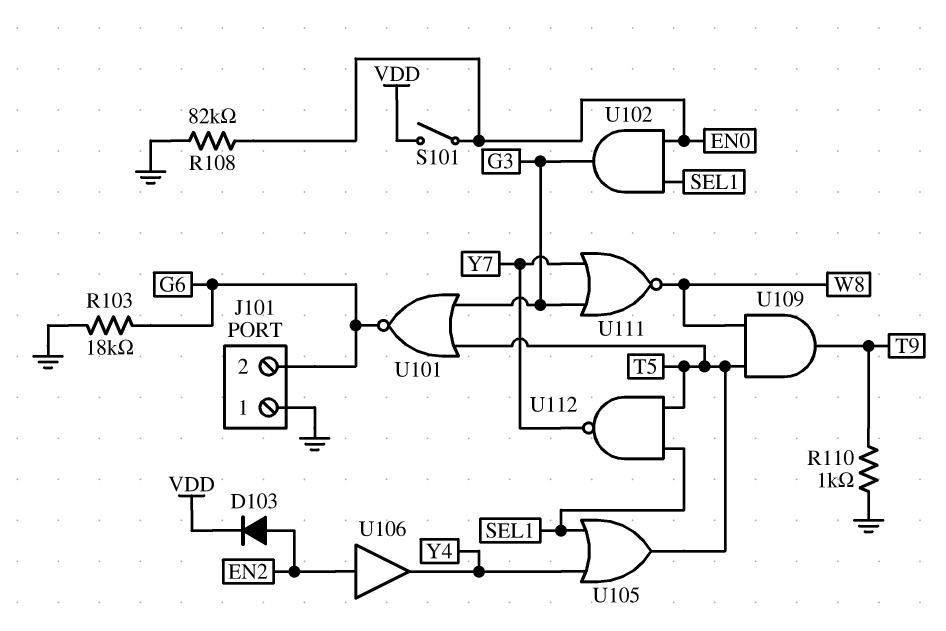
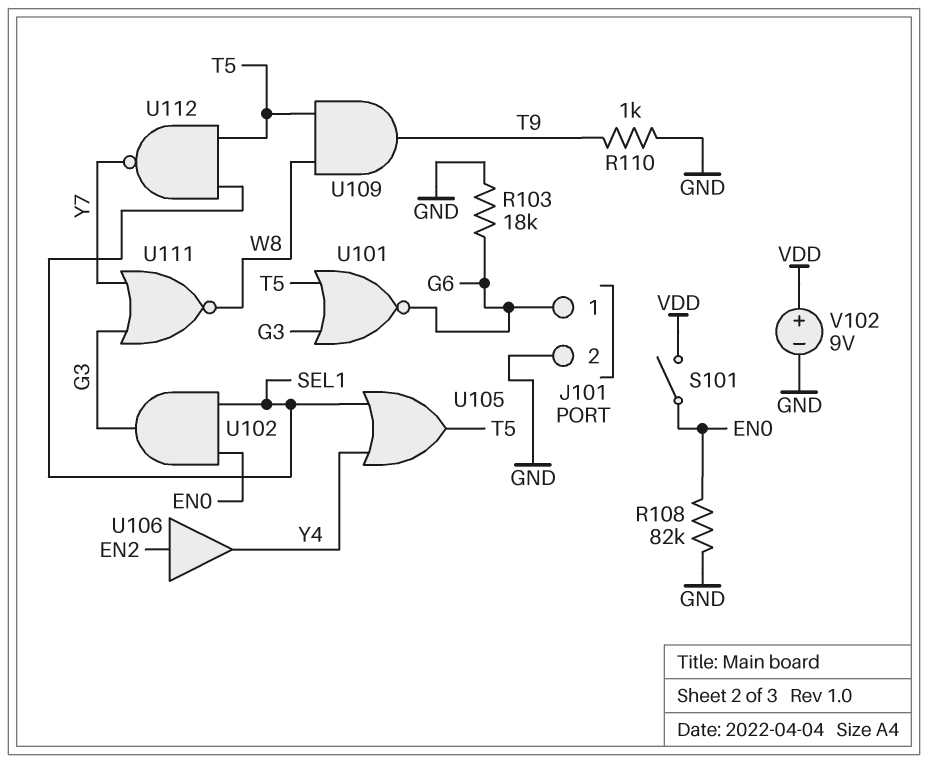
D103: diode (A EN2, K VDD) -> none
J101 pin 1: GND -> G6
J101 pin 2: G6 -> GND
V102: none -> 9V (plus VDD, minus GND)

